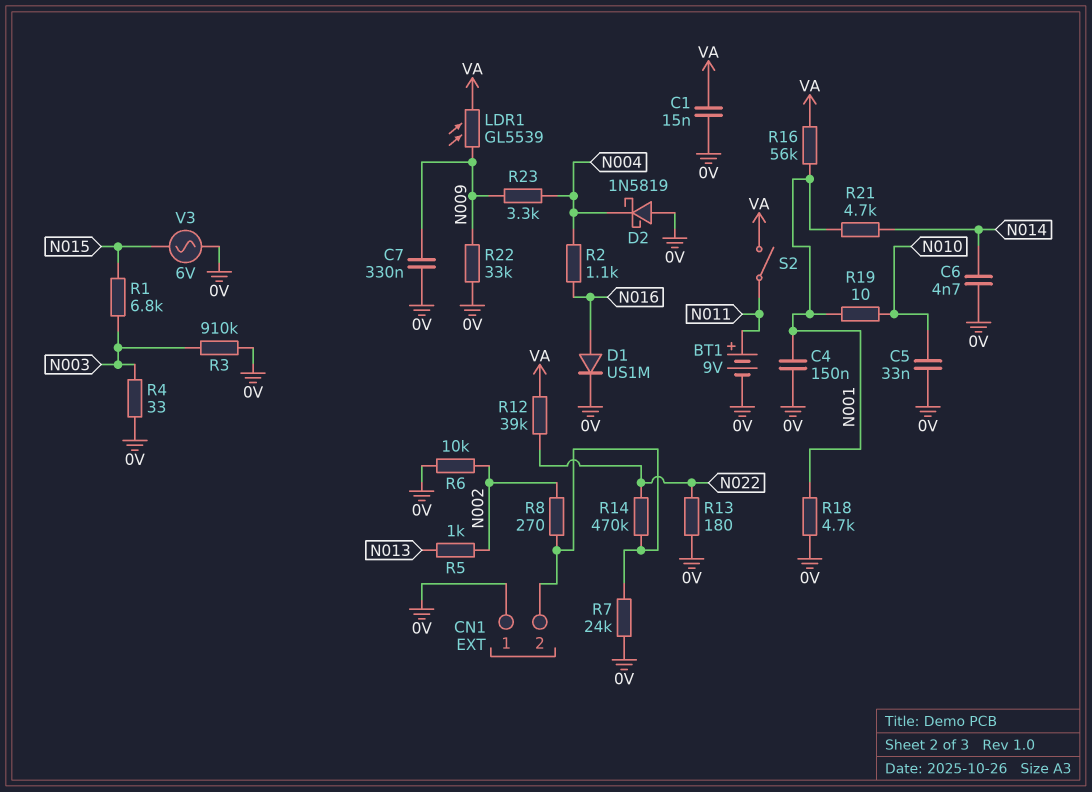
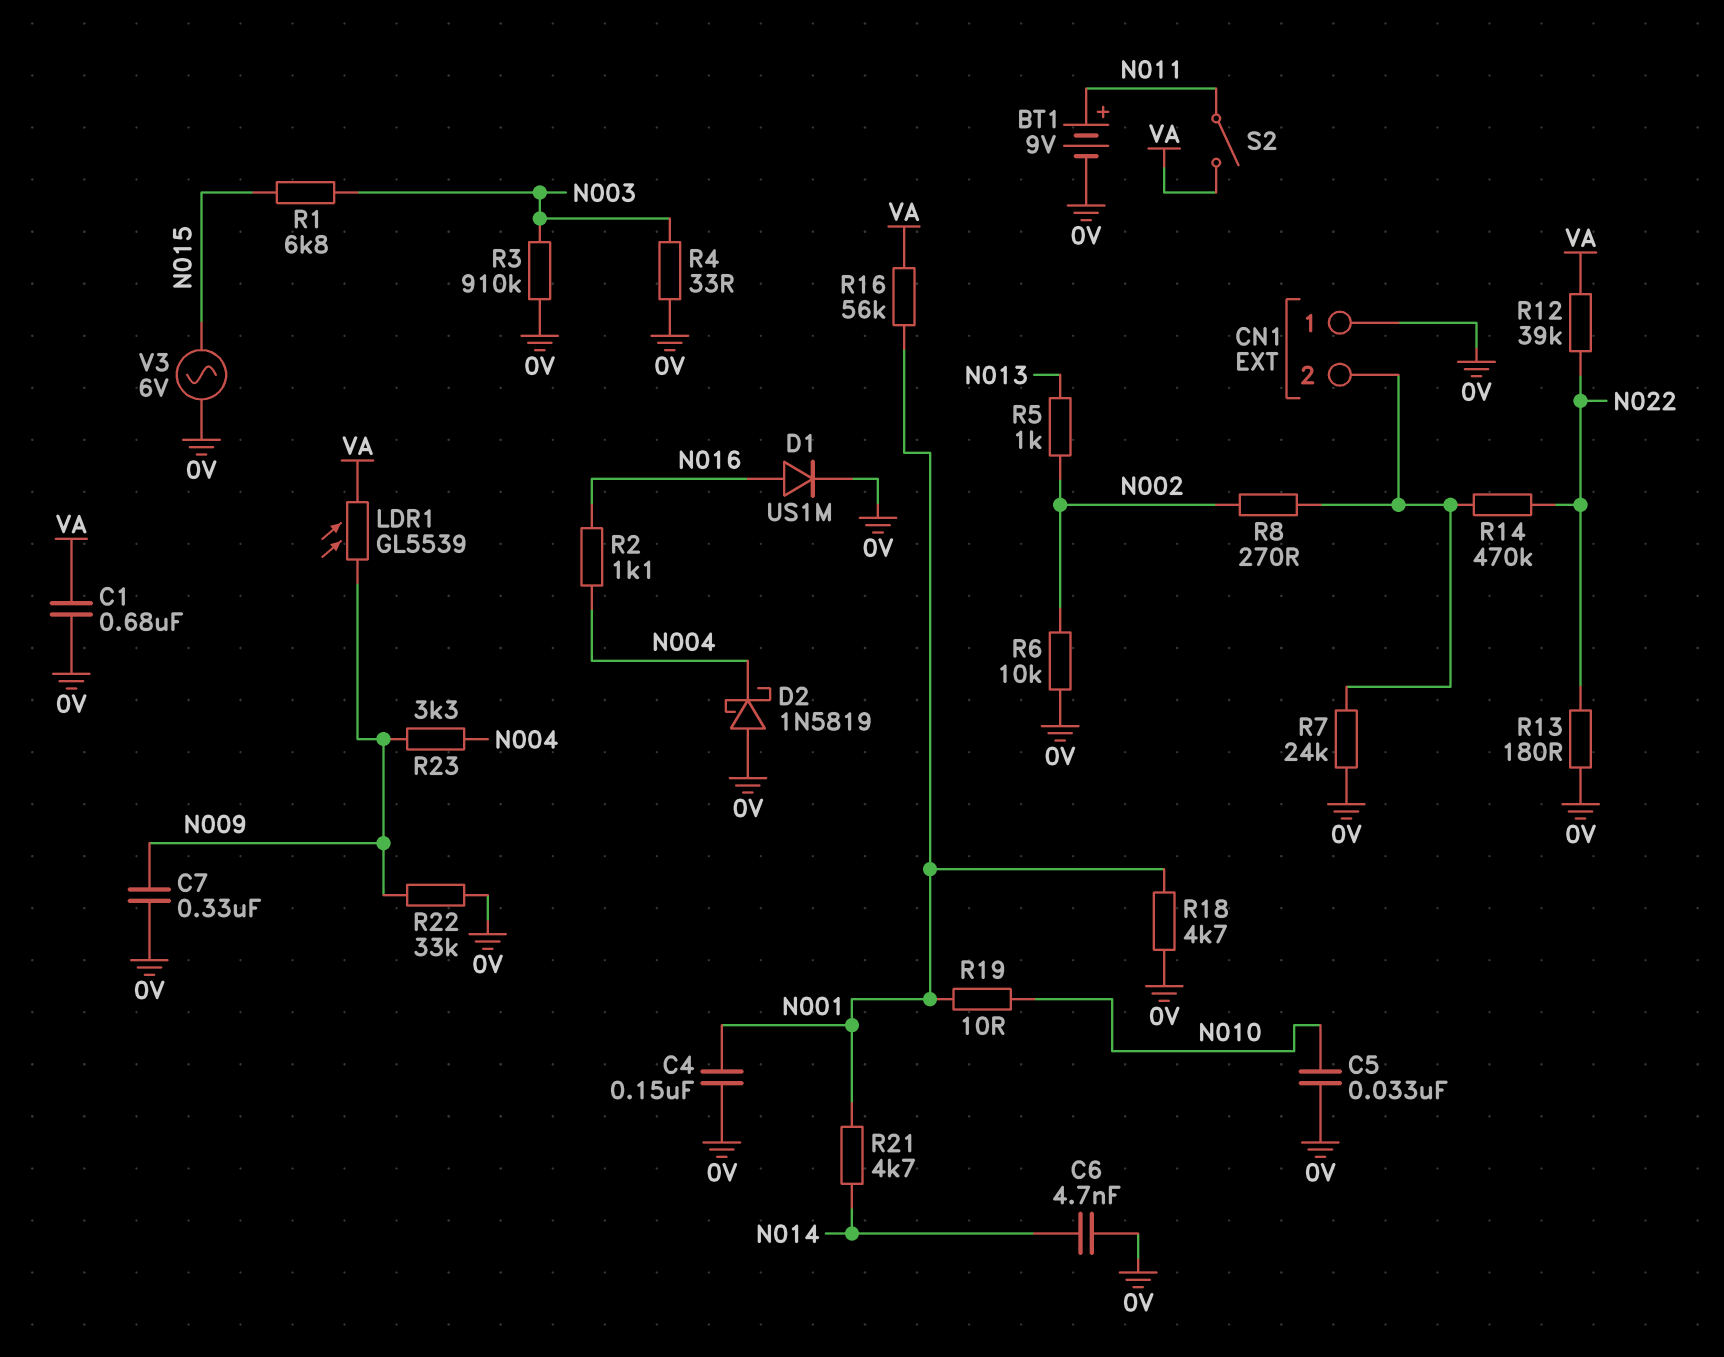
C1: 15nF (0V, VA) -> 680nF (0V, VA)

